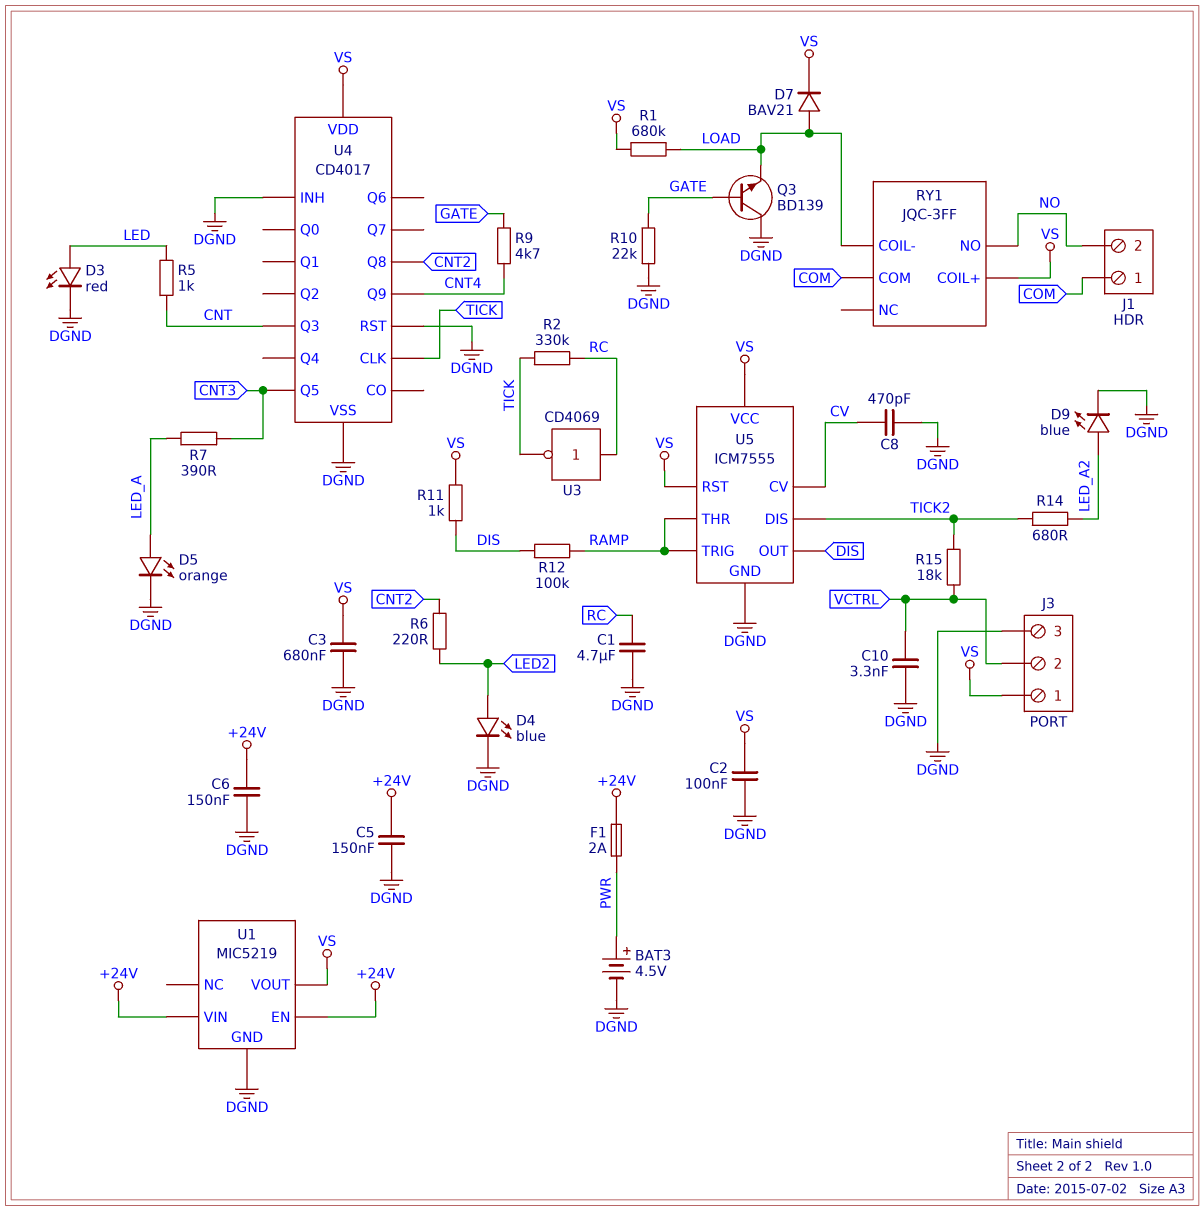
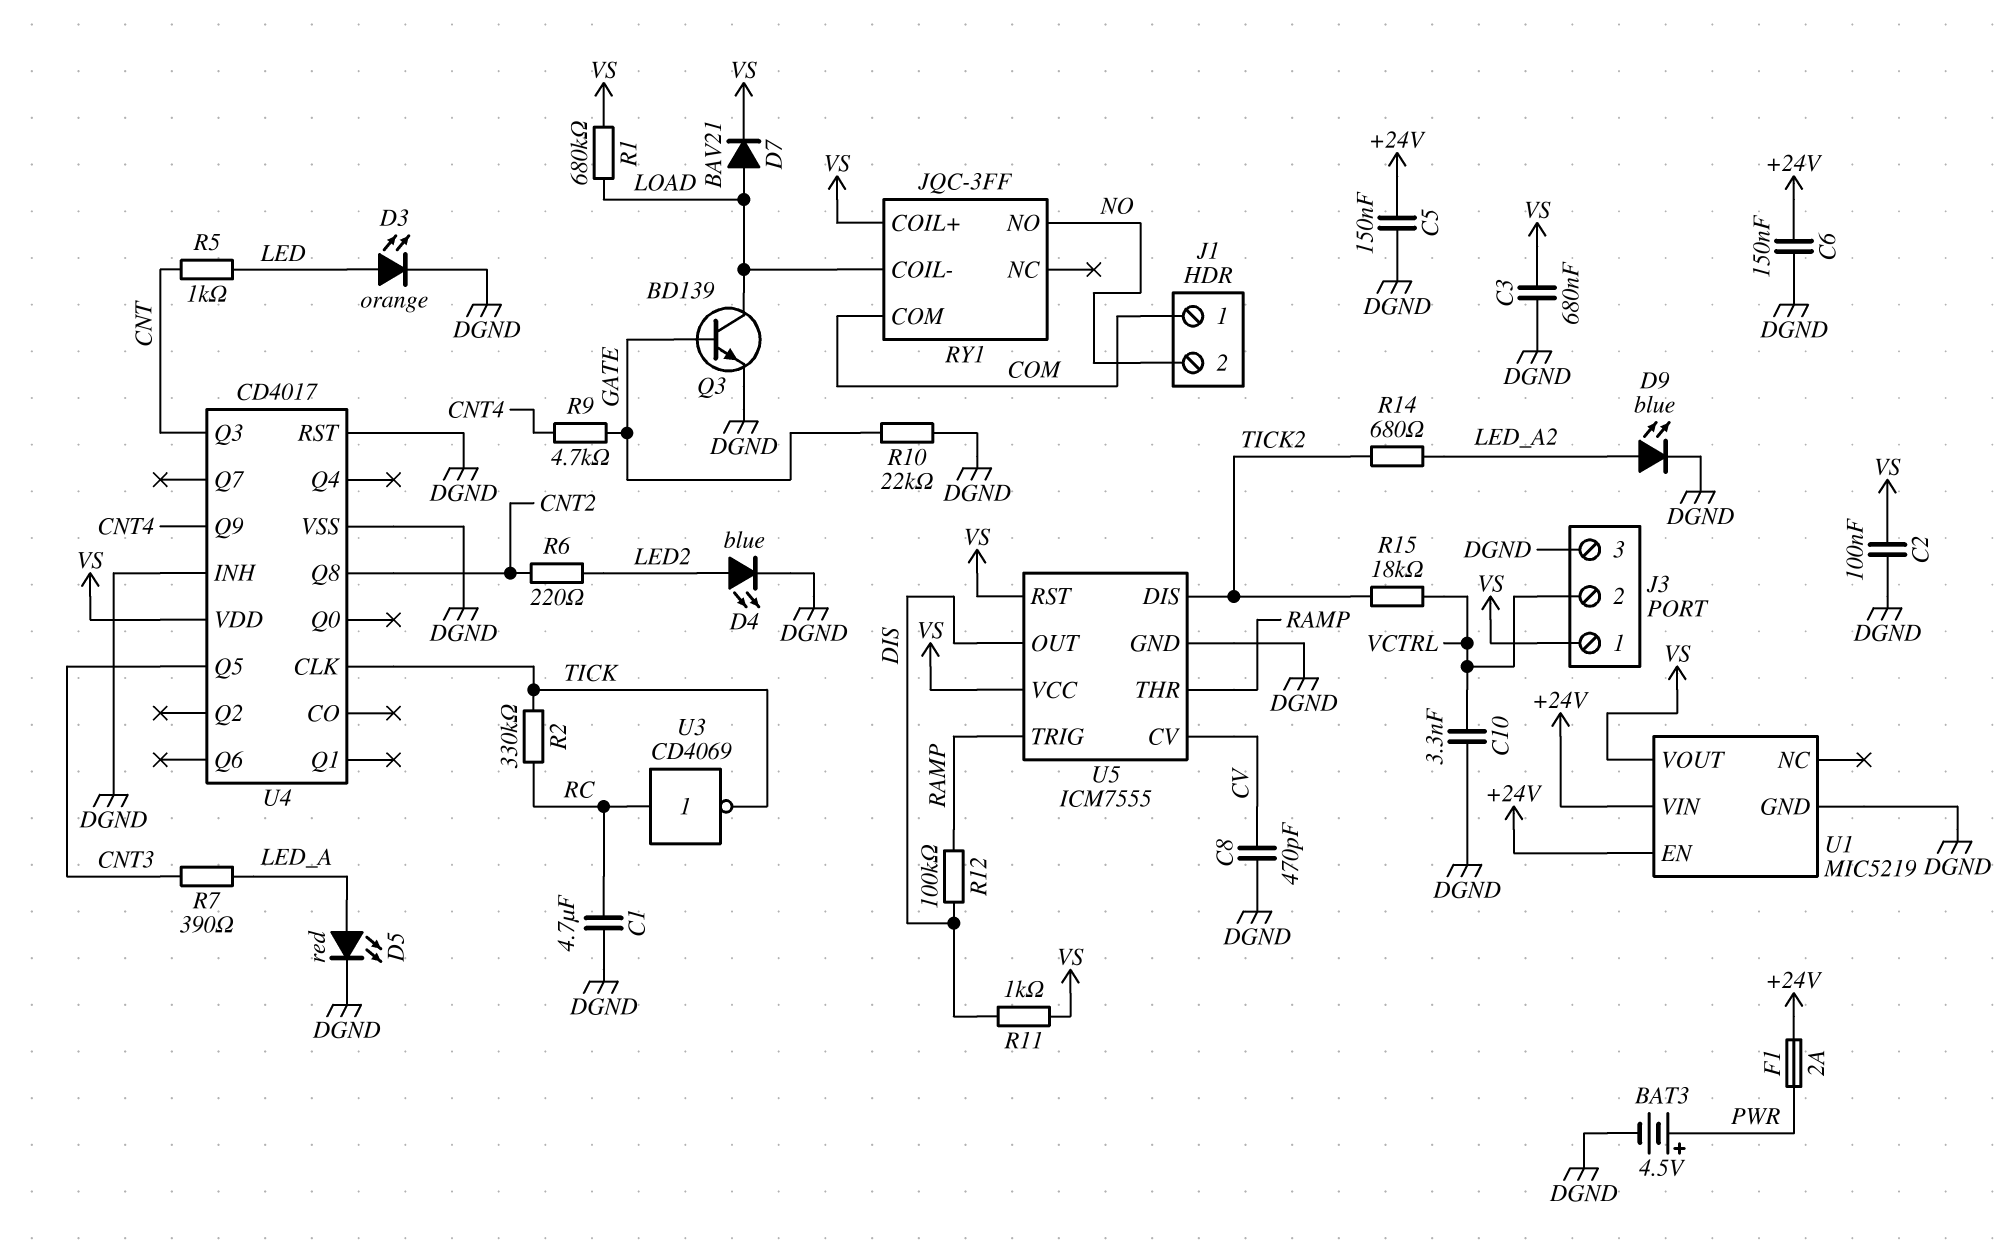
D3: LED red (A LED, K DGND) -> LED orange (A LED, K DGND)
D5: LED orange (A LED_A, K DGND) -> LED red (A LED_A, K DGND)
Q3: NPN BD139 (B GATE, C DGND, E LOAD) -> NPN BD139 (B GATE, C LOAD, E DGND)

